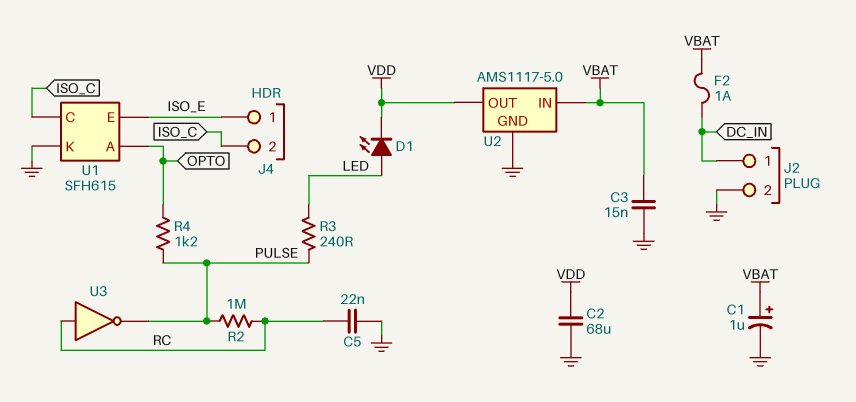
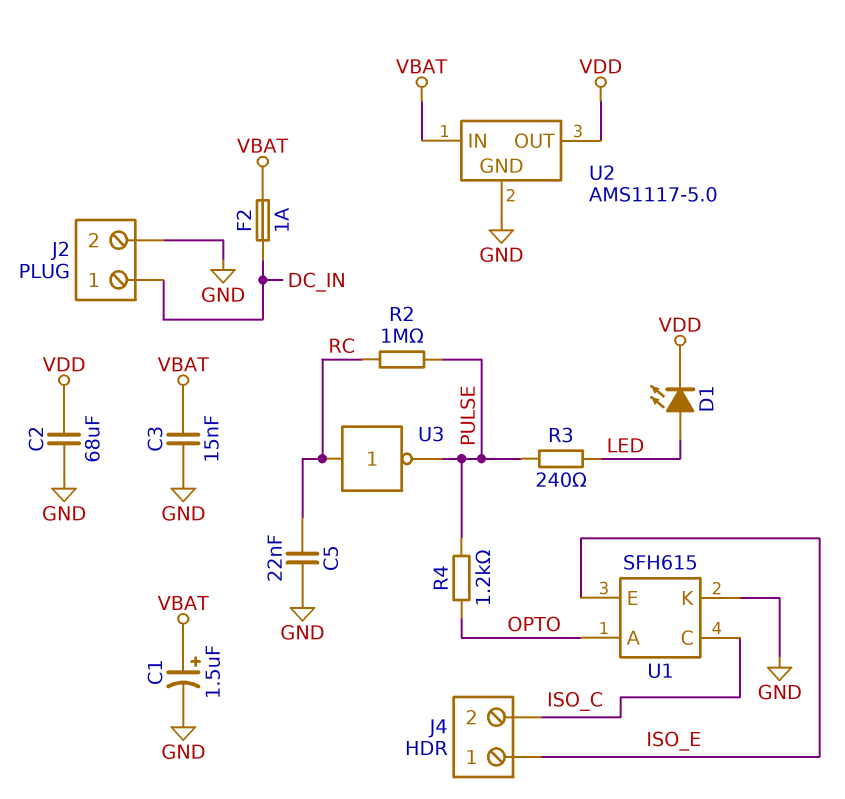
C1: 1uF (plus VBAT, minus GND) -> 1.5uF (plus VBAT, minus GND)

